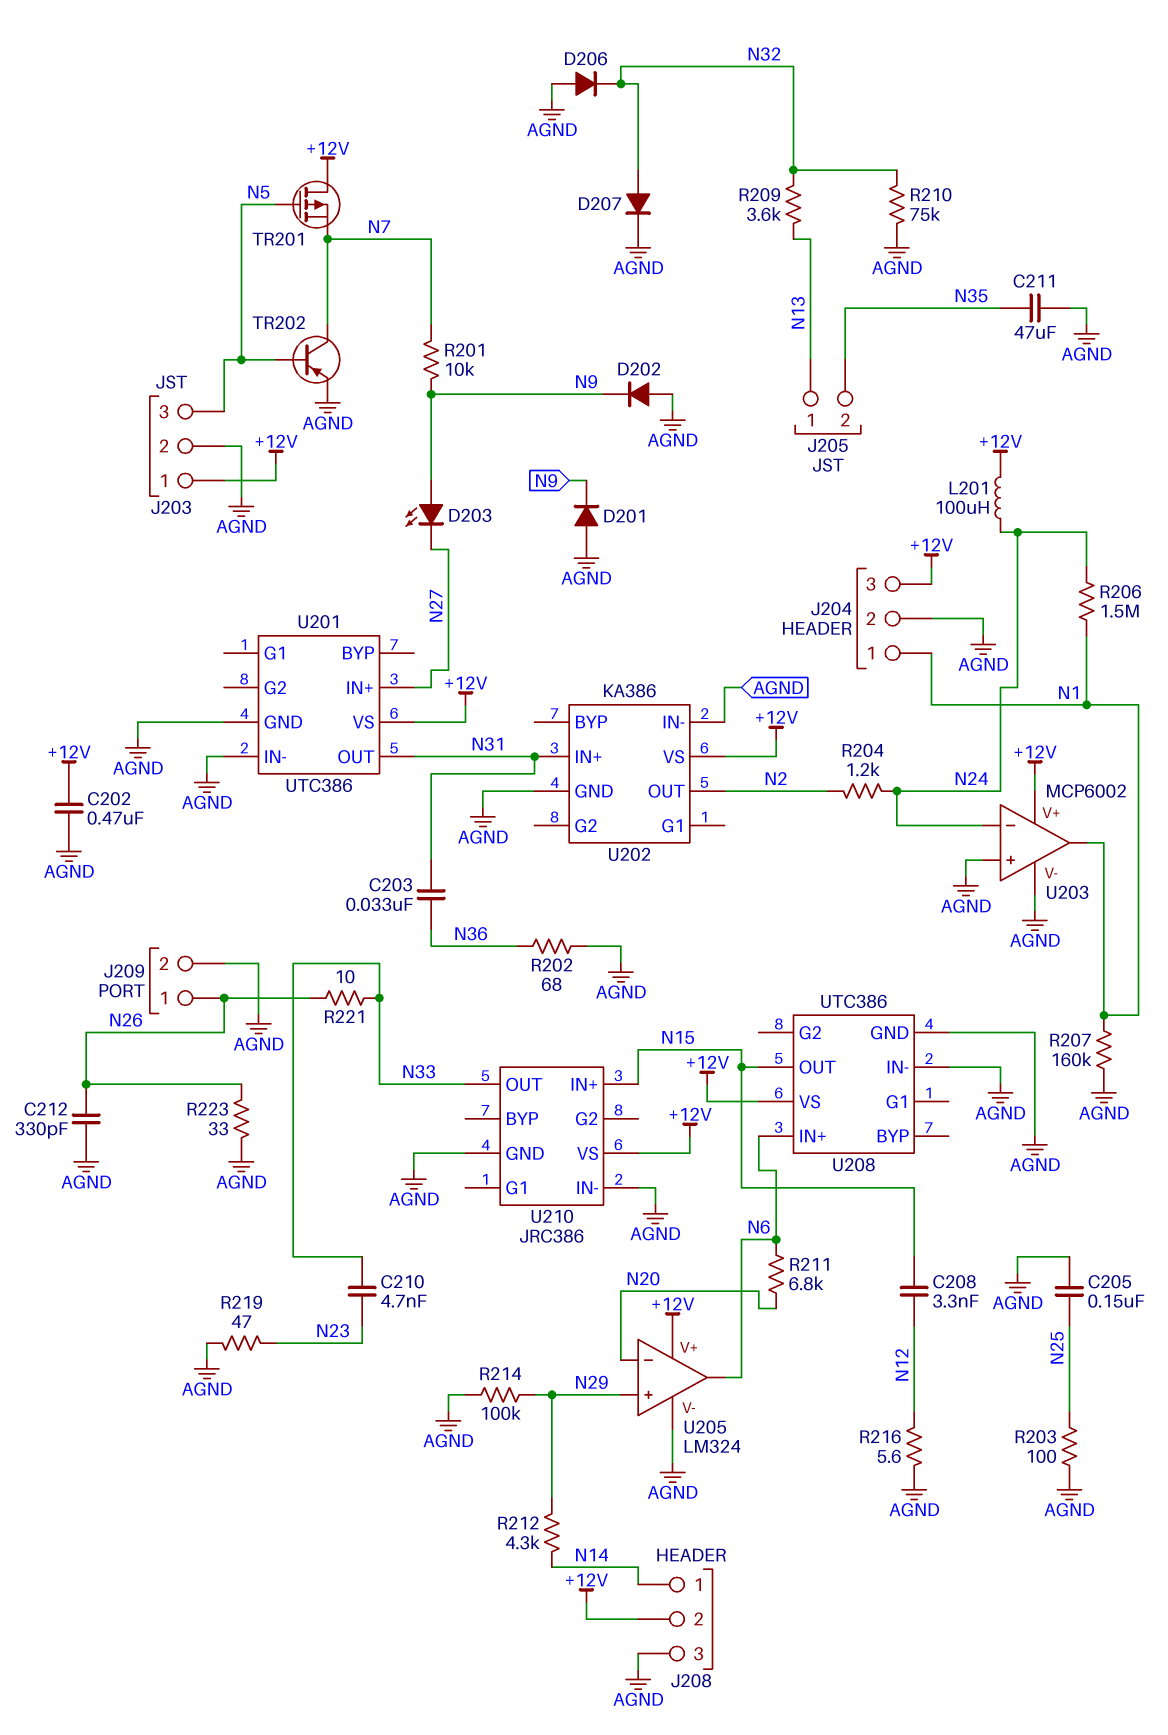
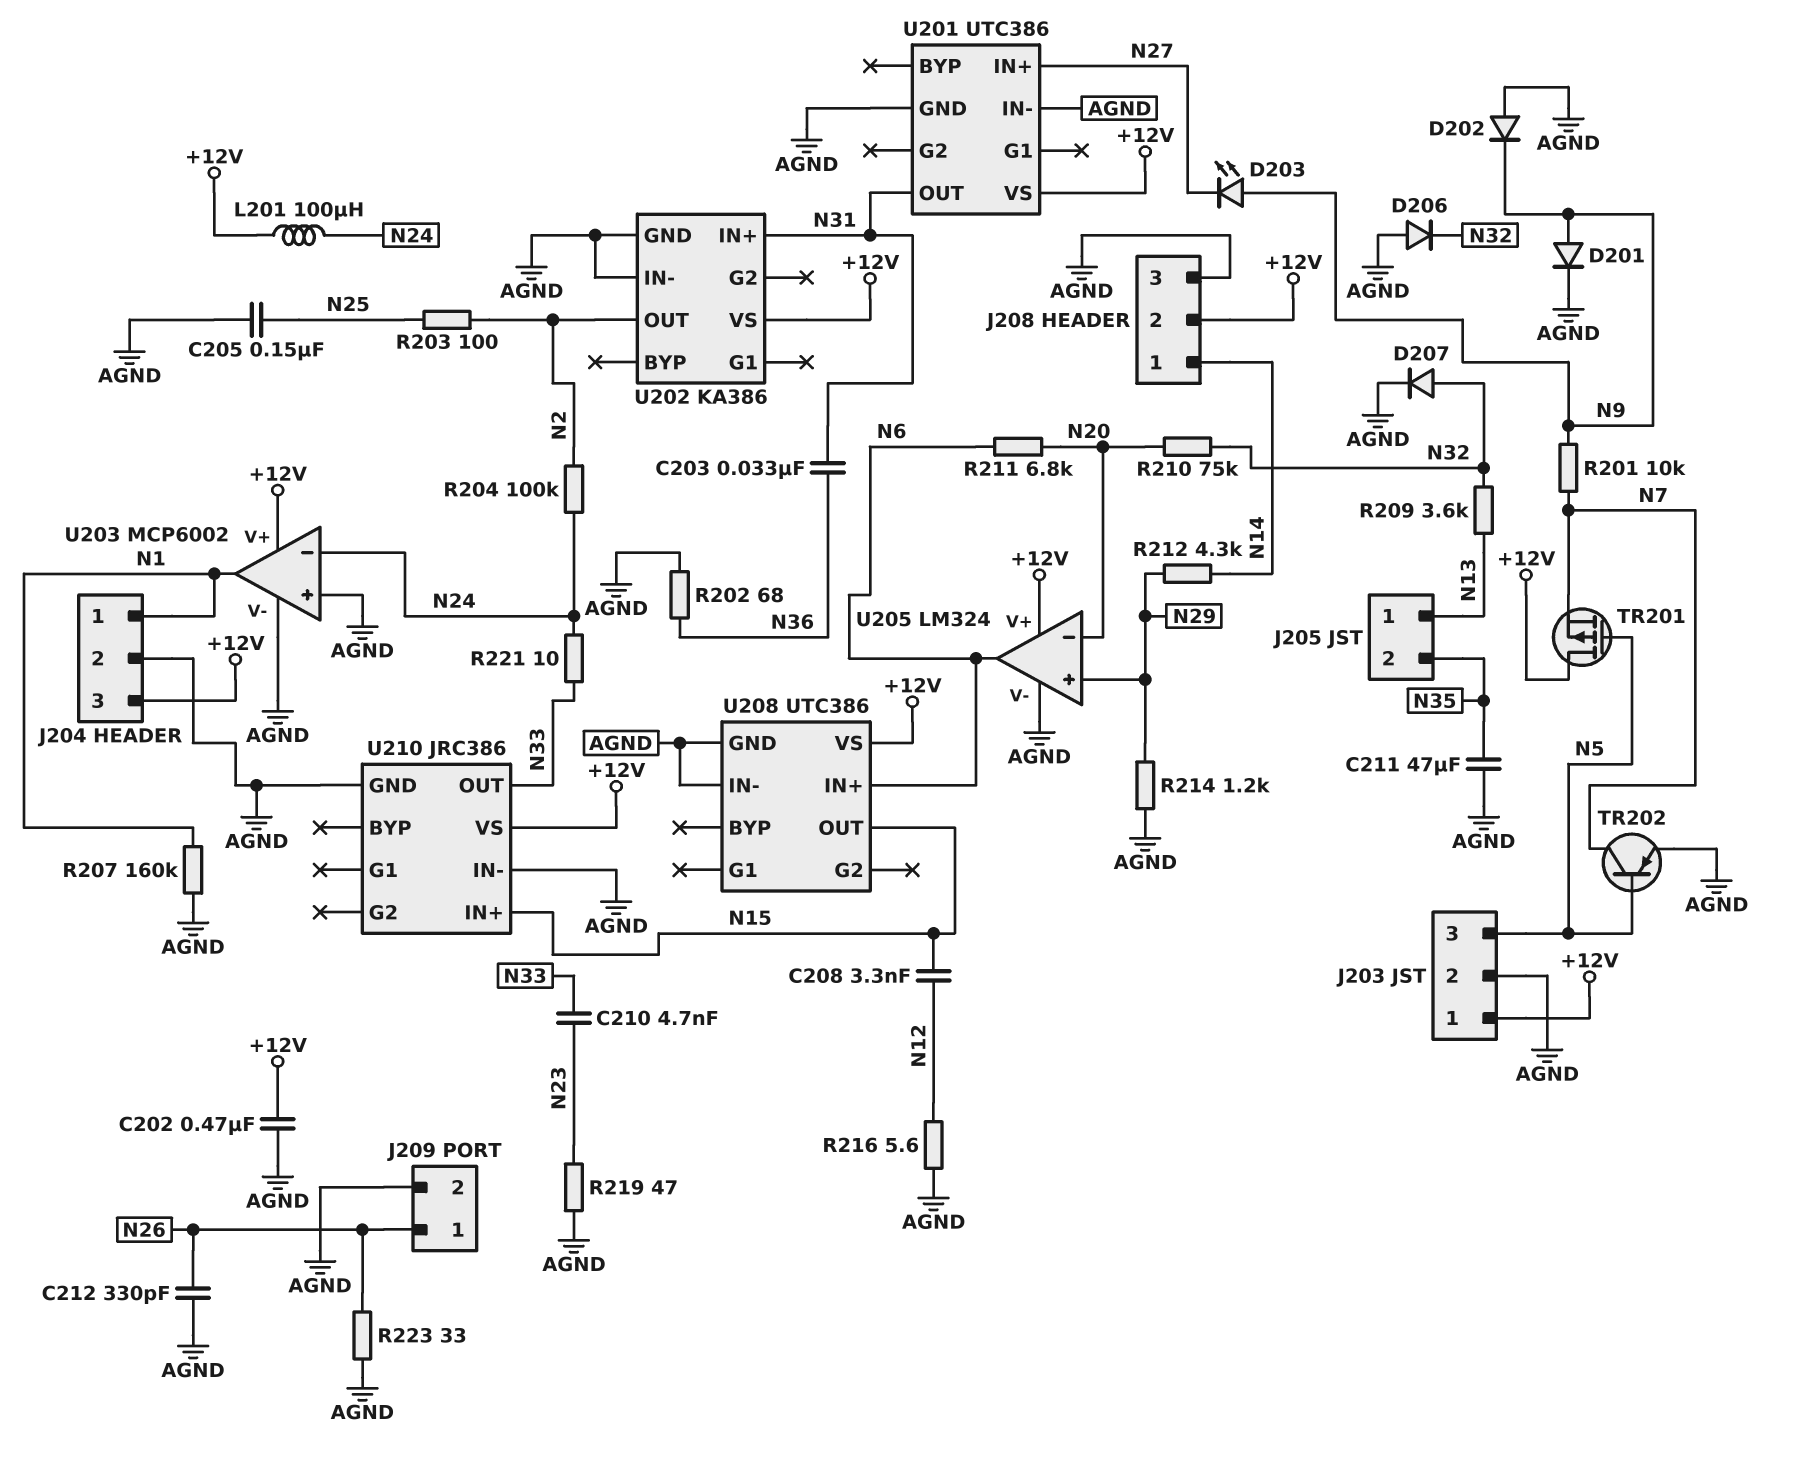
D201: diode (A AGND, K N9) -> diode (A N9, K AGND)
R203: 100 (AGND, N25) -> 100 (N2, N25)
R204: 1.2k (N2, N24) -> 100k (N2, N24)
R206: 1.5M (N1, N24) -> none
R210: 75k (AGND, N32) -> 75k (N20, N32)
R214: 100k (AGND, N29) -> 1.2k (AGND, N29)
R221: 10 (N26, N33) -> 10 (N24, N33)

